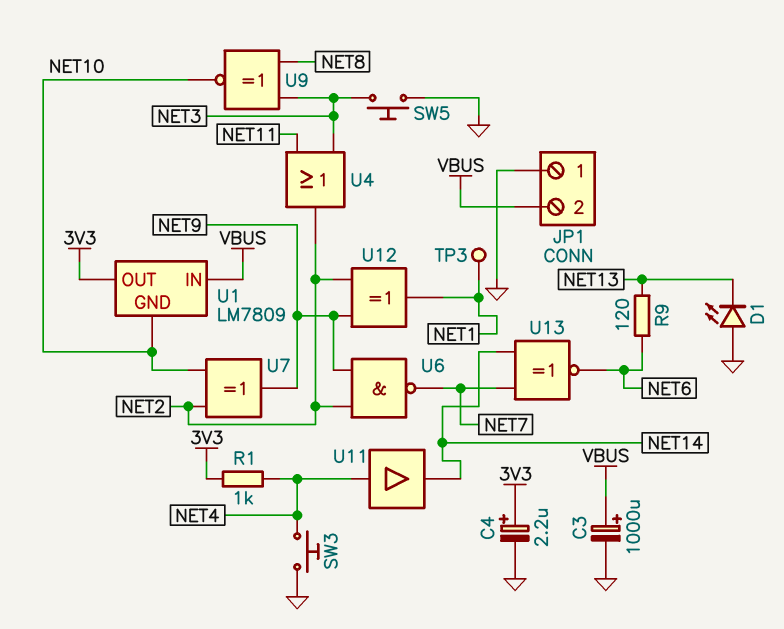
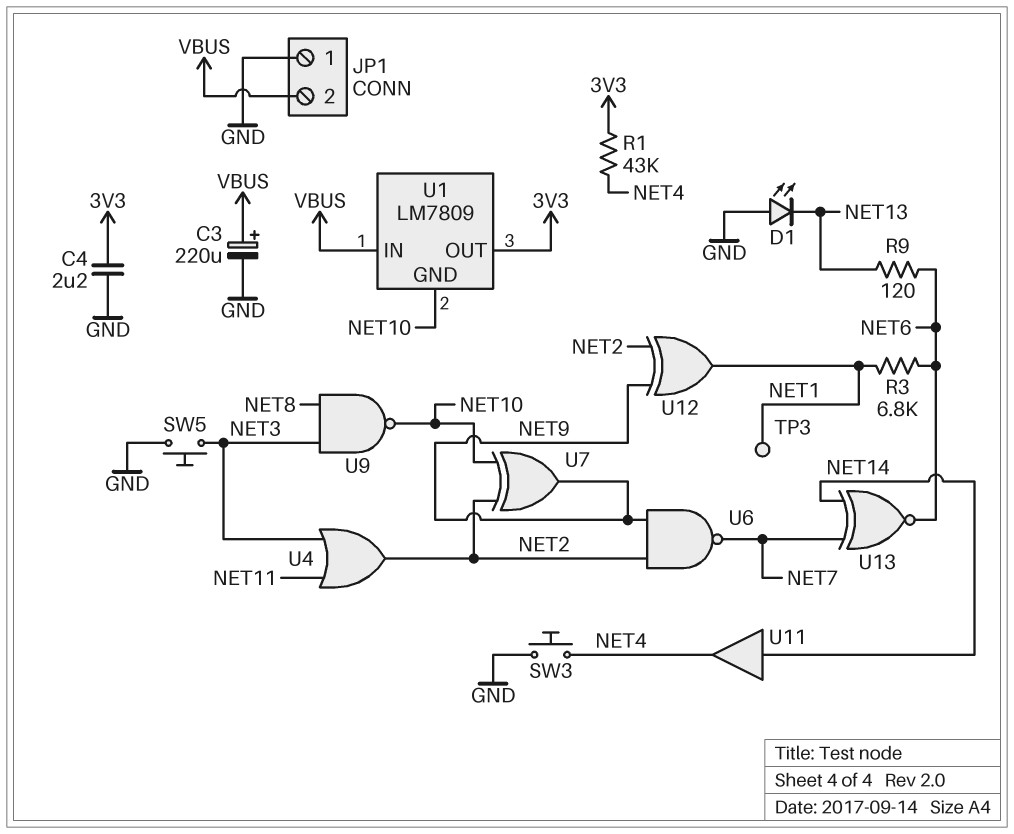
C3: 1000uF (plus VBUS, minus GND) -> 220uF (plus VBUS, minus GND)
C4: 2.2uF (plus 3V3, minus GND) -> 2.2uF (3V3, GND)
R1: 1k (3V3, NET4) -> 43k (3V3, NET4)
R3: none -> 6.8k (NET1, NET6)
U9: XNOR (in NET3, in NET8, out NET10) -> NAND (in NET3, in NET8, out NET10)
U11: buffer (in NET4, out NET14) -> buffer (in NET14, out NET4)

